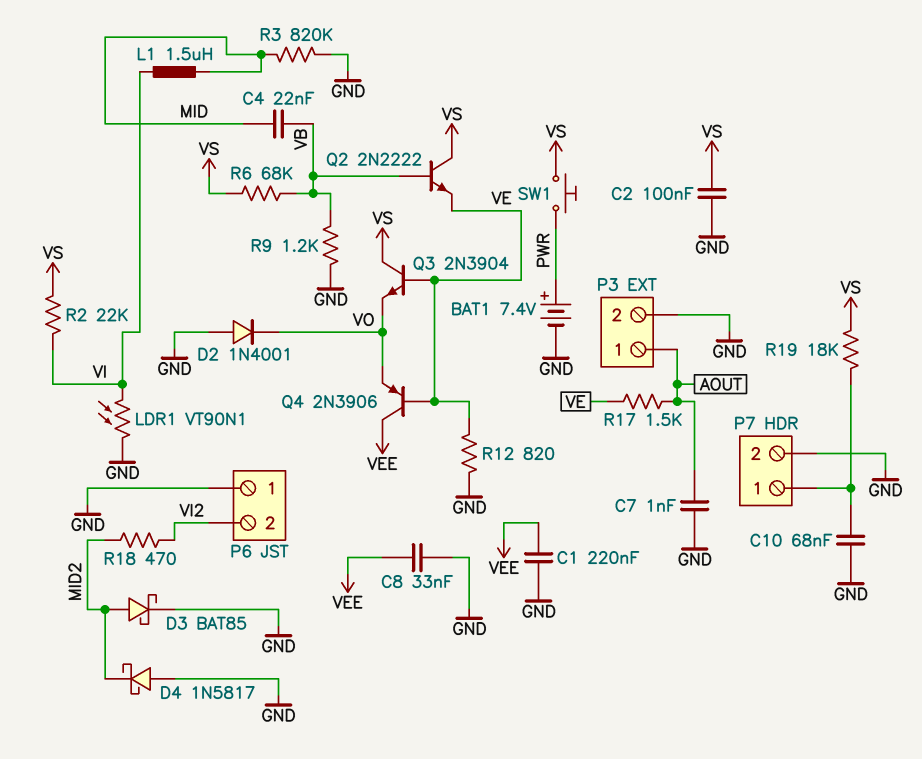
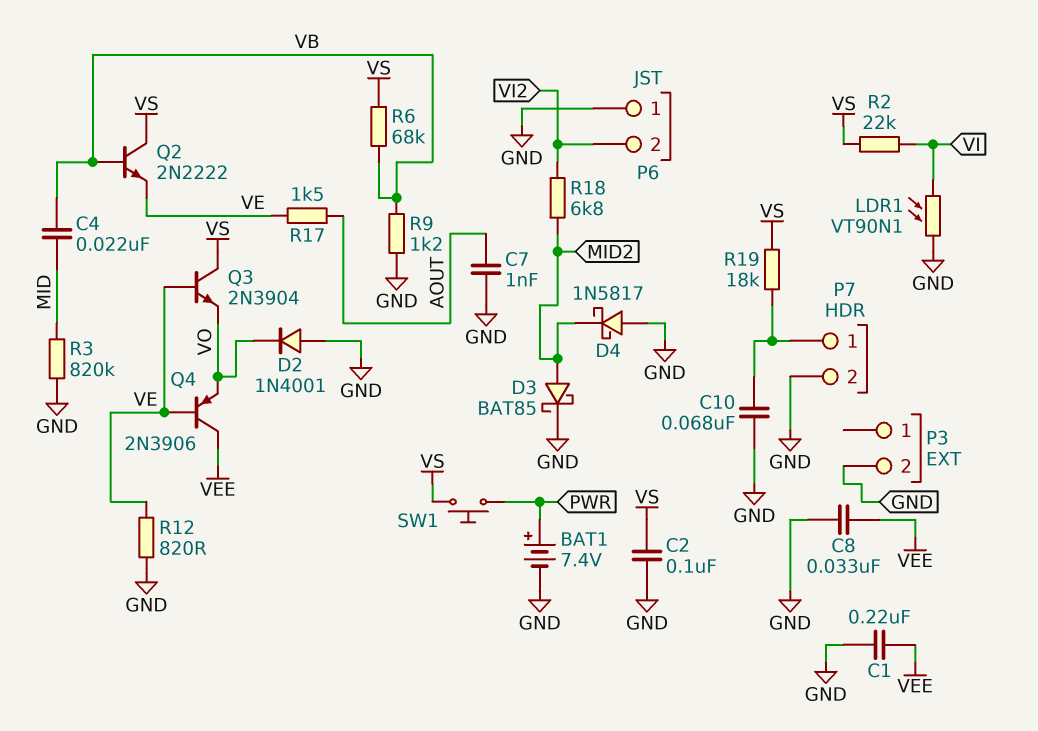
L1: 1.5uH (MID, VI) -> none
P3 pin 1: AOUT -> none
R18: 470 (MID2, VI2) -> 6.8k (MID2, VI2)

